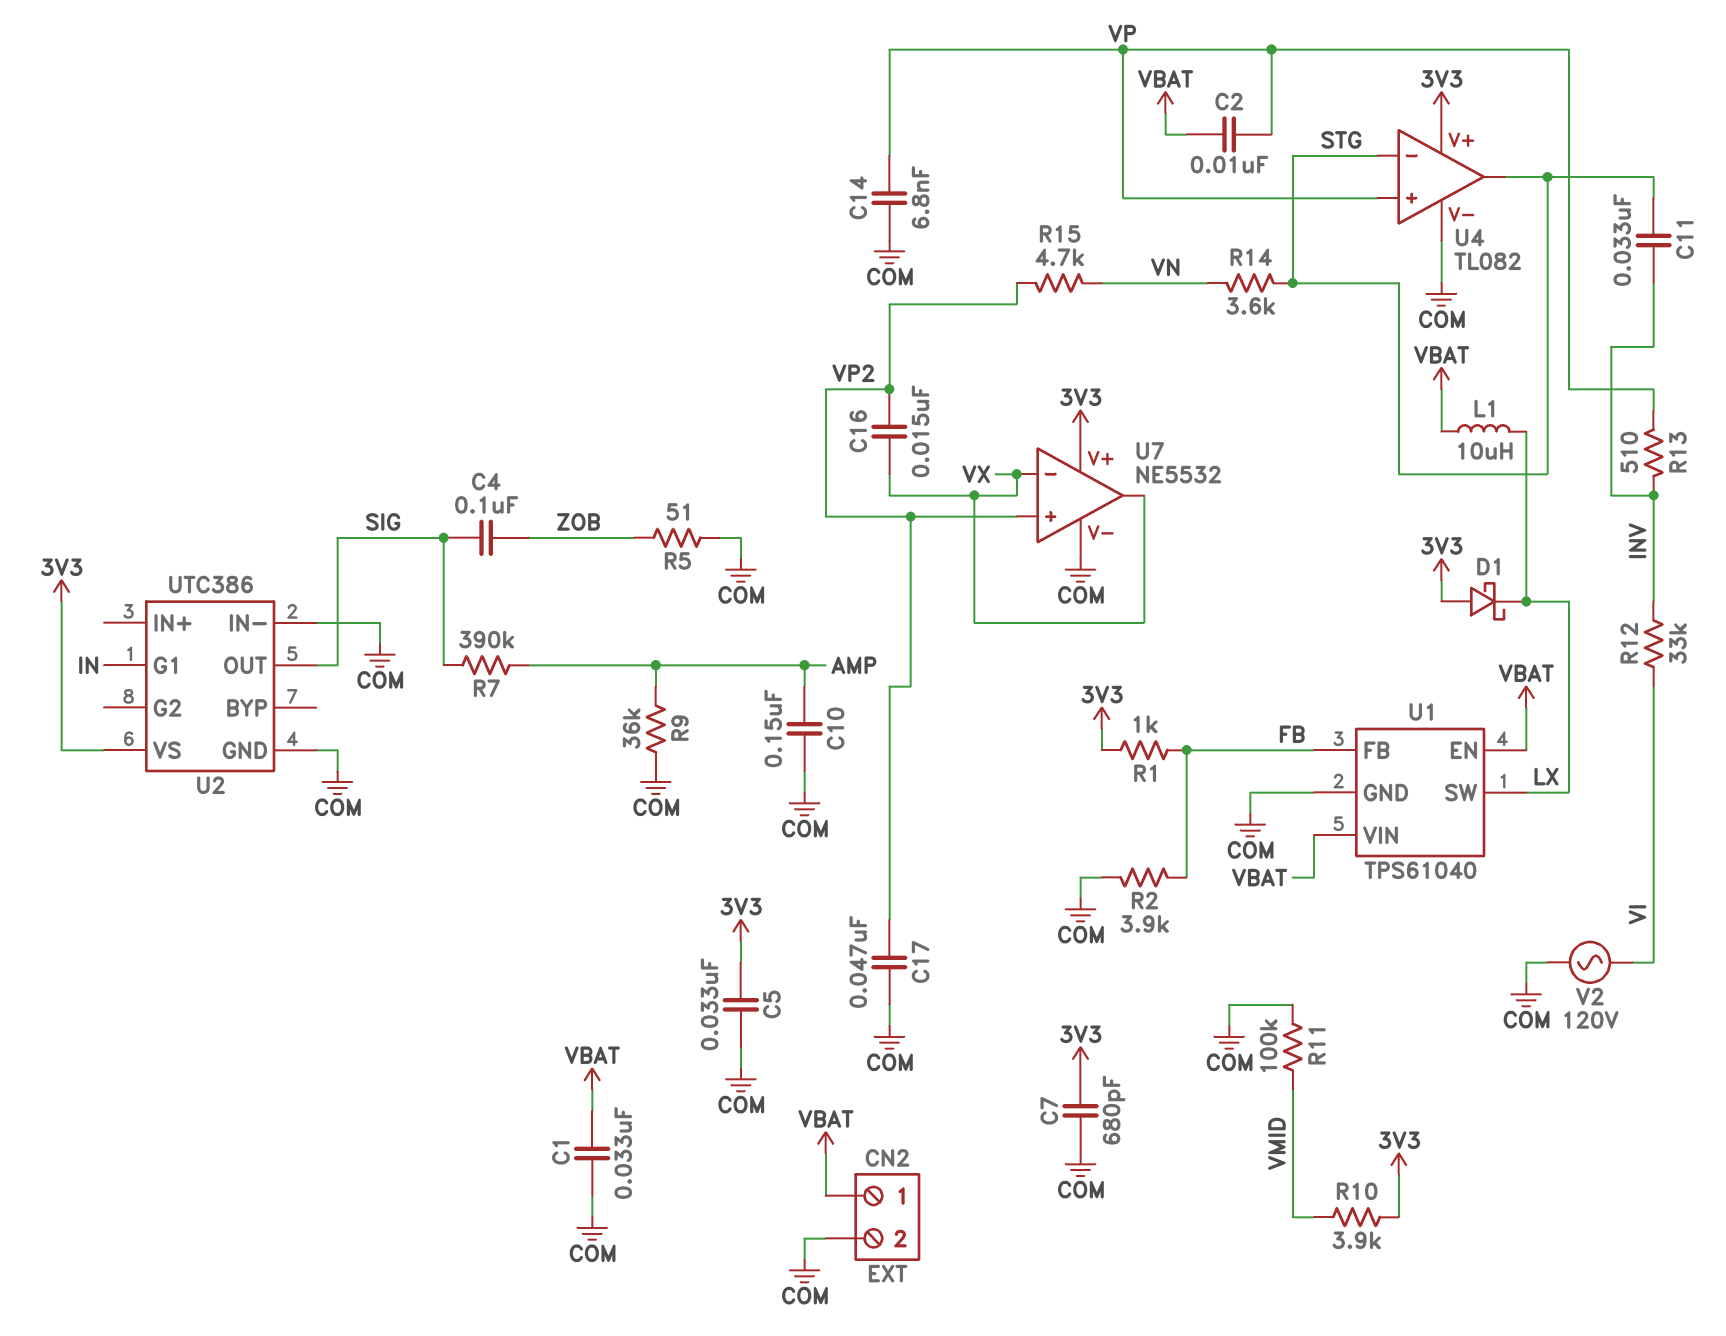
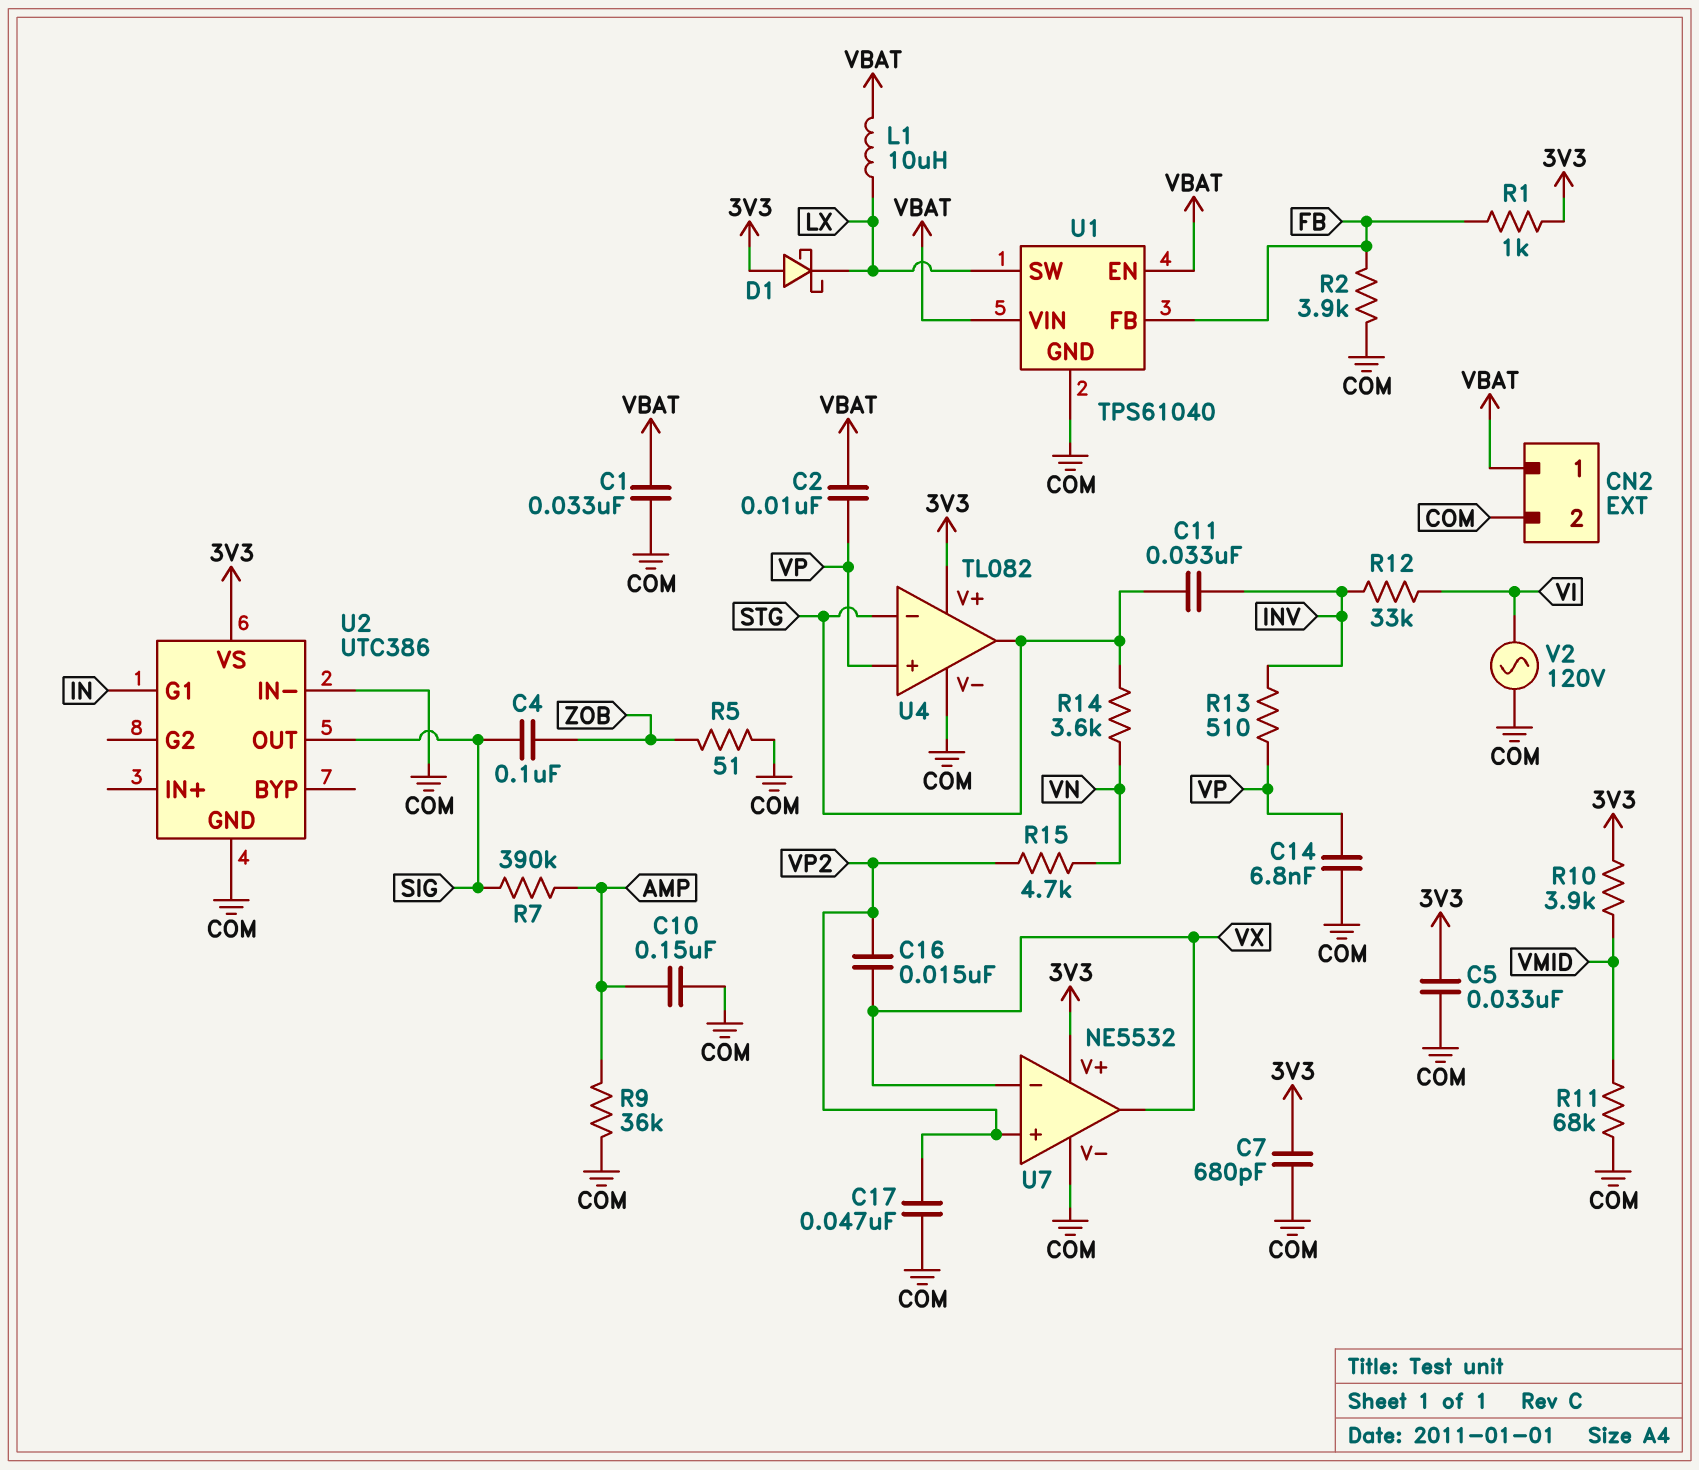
R11: 100k (COM, VMID) -> 68k (COM, VMID)

